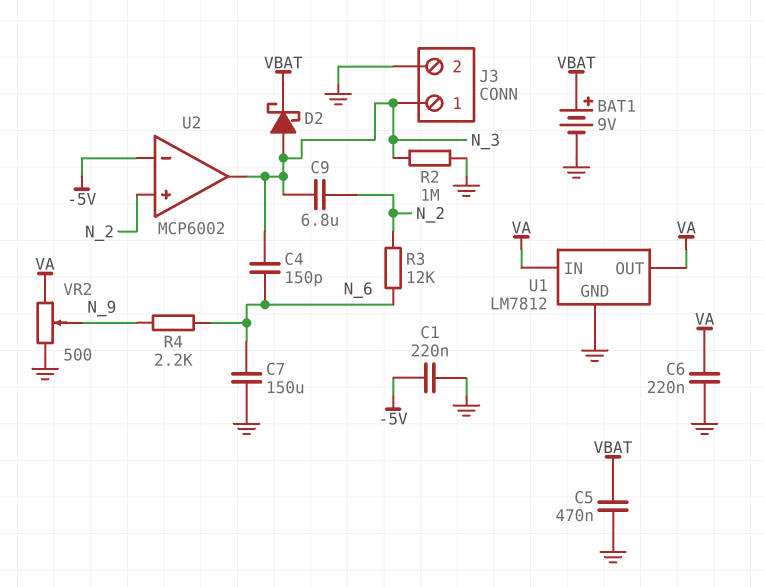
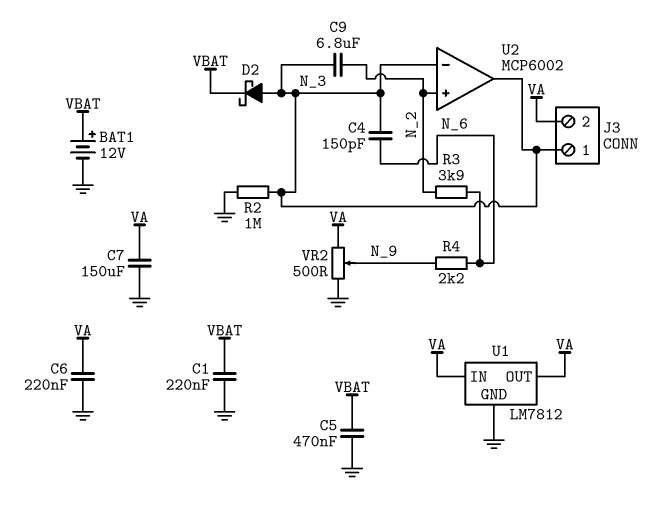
BAT1: 9V (plus VBAT, minus GND) -> 12V (plus VBAT, minus GND)
C1: 220nF (-5V, GND) -> 220nF (GND, VBAT)
C7: 150uF (GND, N_6) -> 150uF (GND, VA)
J3 pin 2: GND -> VA
R3: 12k (N_2, N_6) -> 3.9k (N_2, N_6)
U2 pin in-: -5V -> N_3

